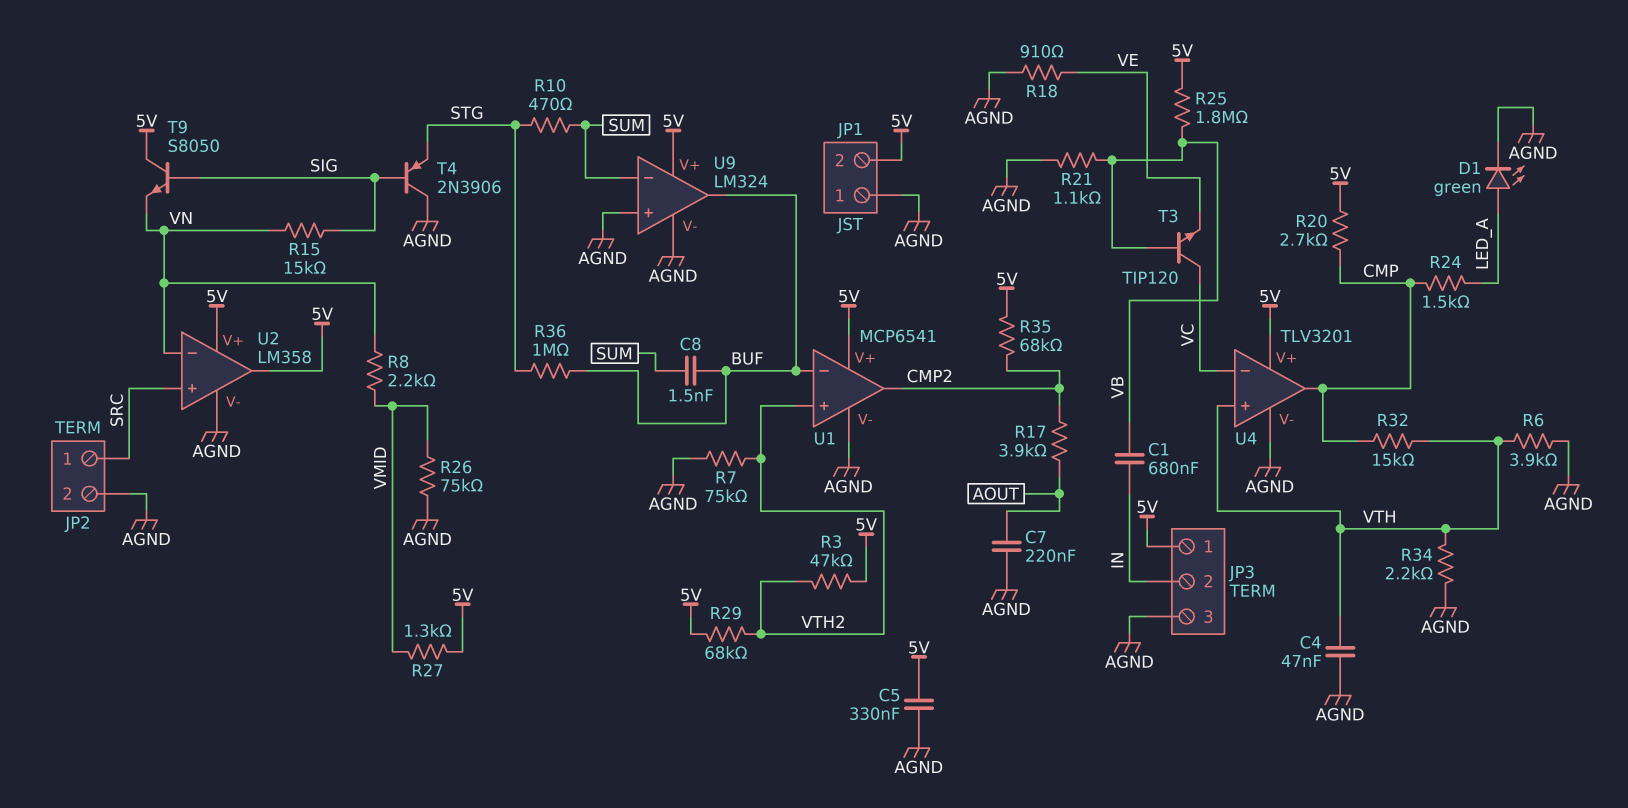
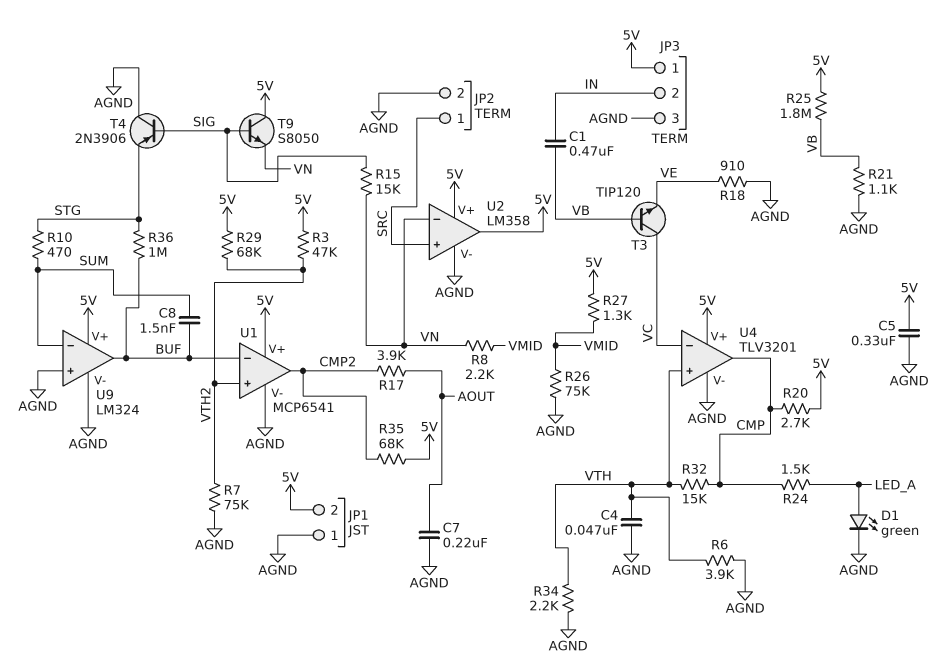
C1: 680nF (IN, VB) -> 470nF (IN, VB)

